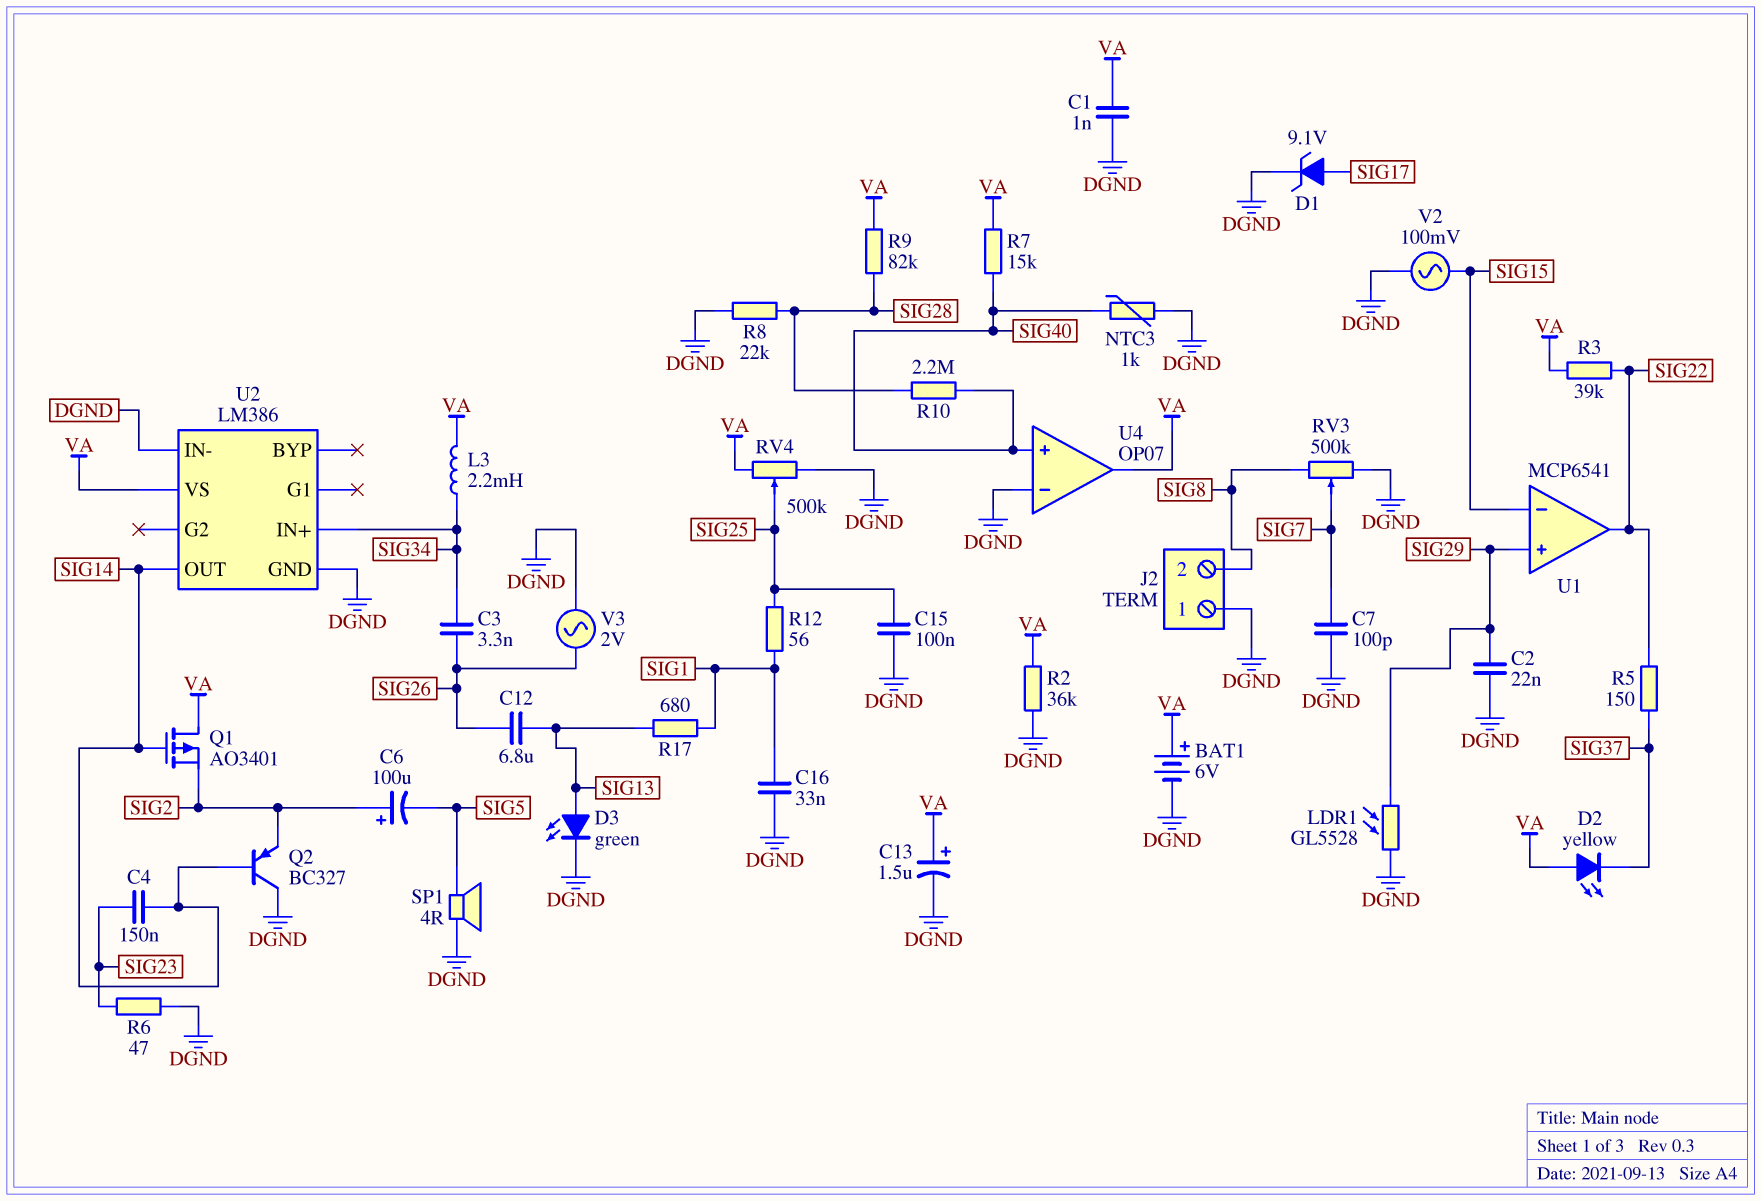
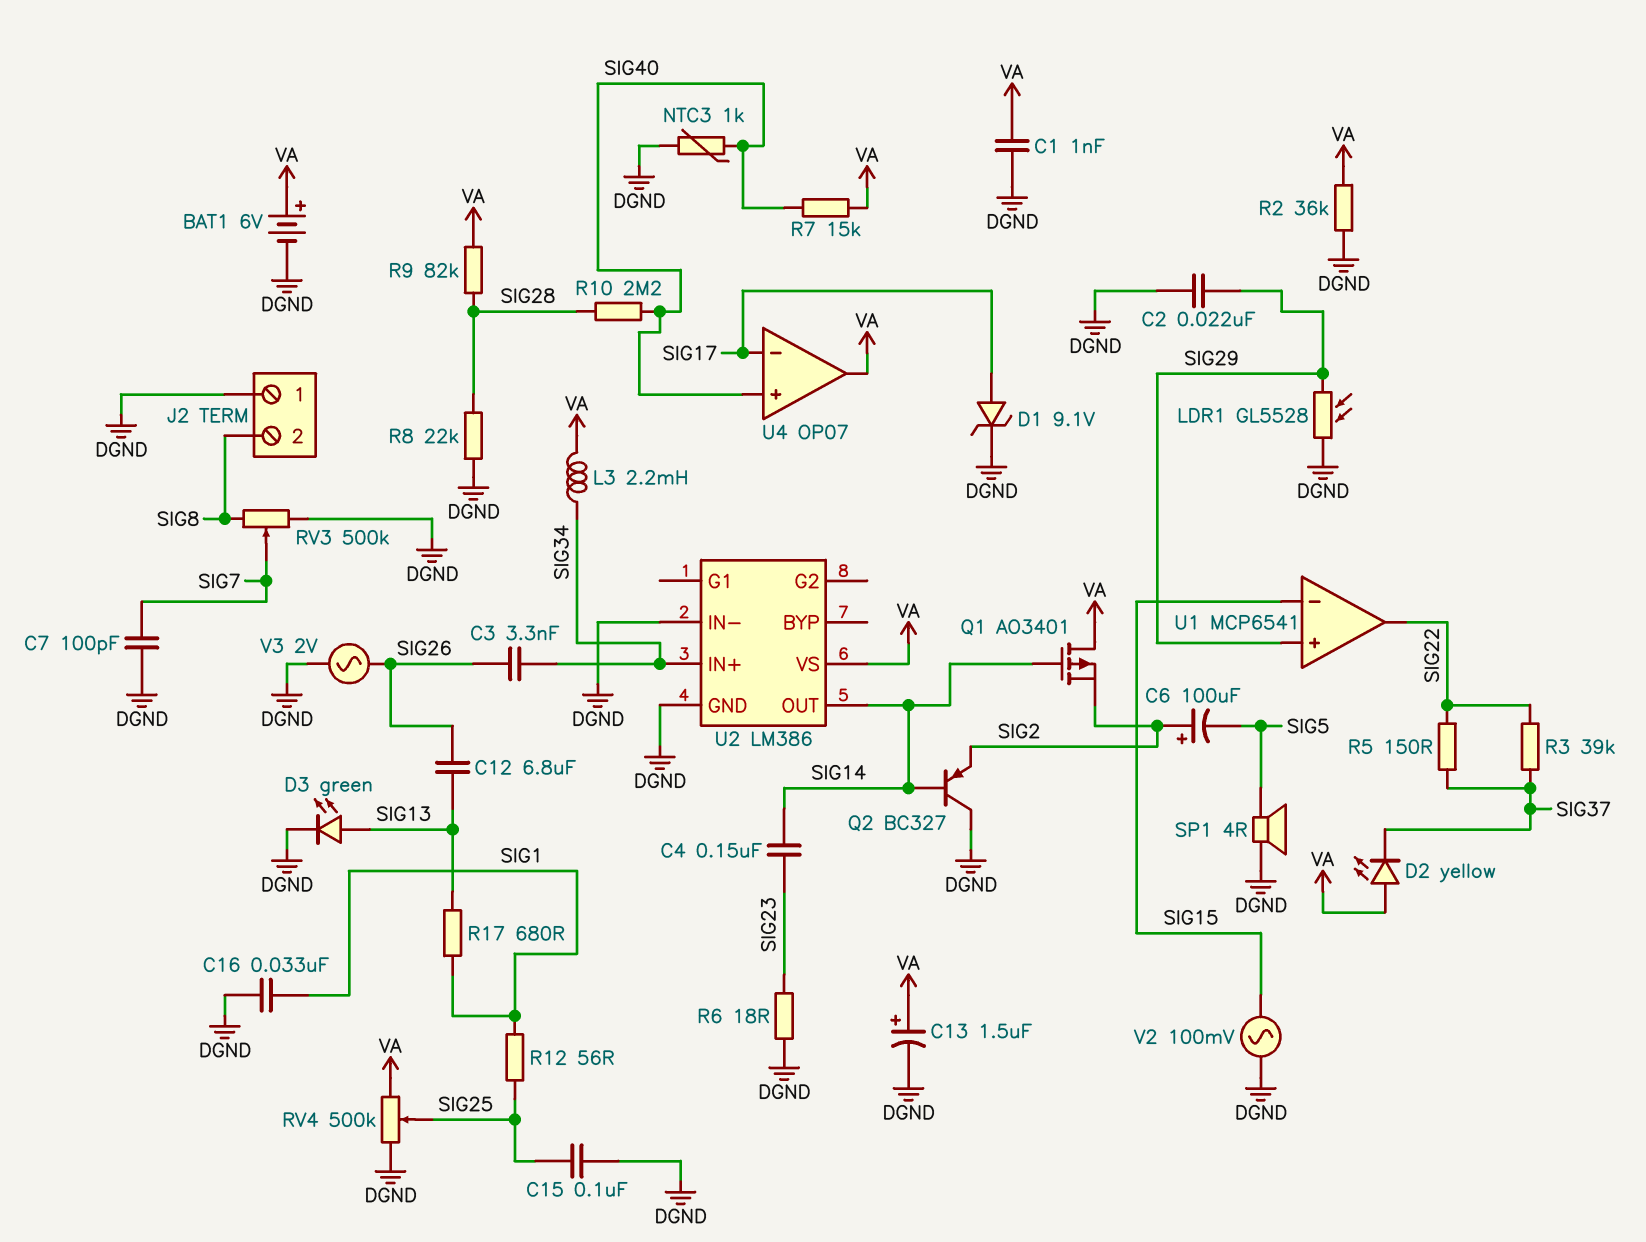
R3: 39k (SIG22, VA) -> 39k (SIG22, SIG37)
R6: 47 (DGND, SIG23) -> 18 (DGND, SIG23)
U4 pin in-: DGND -> SIG17

